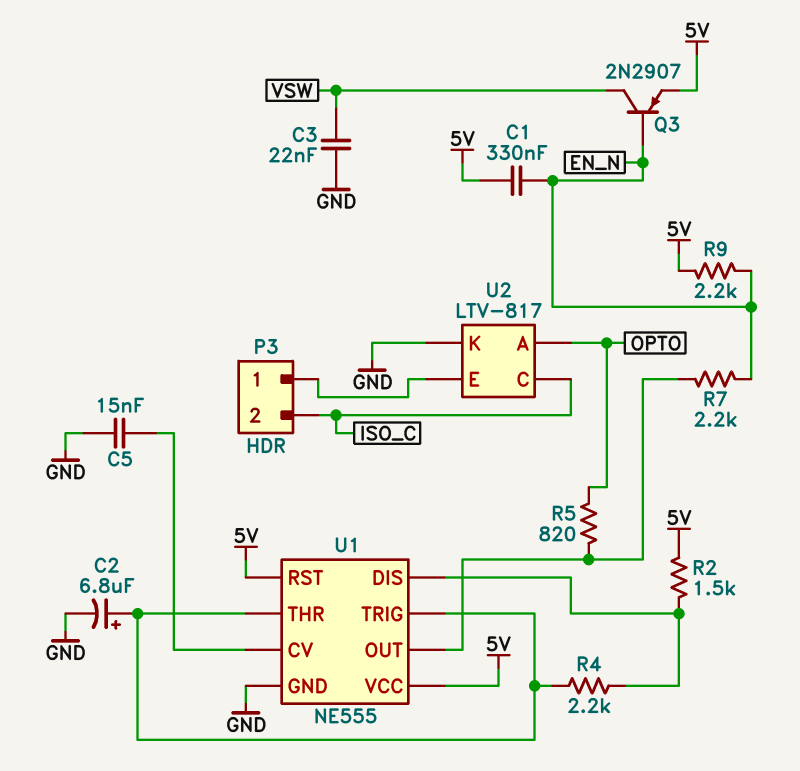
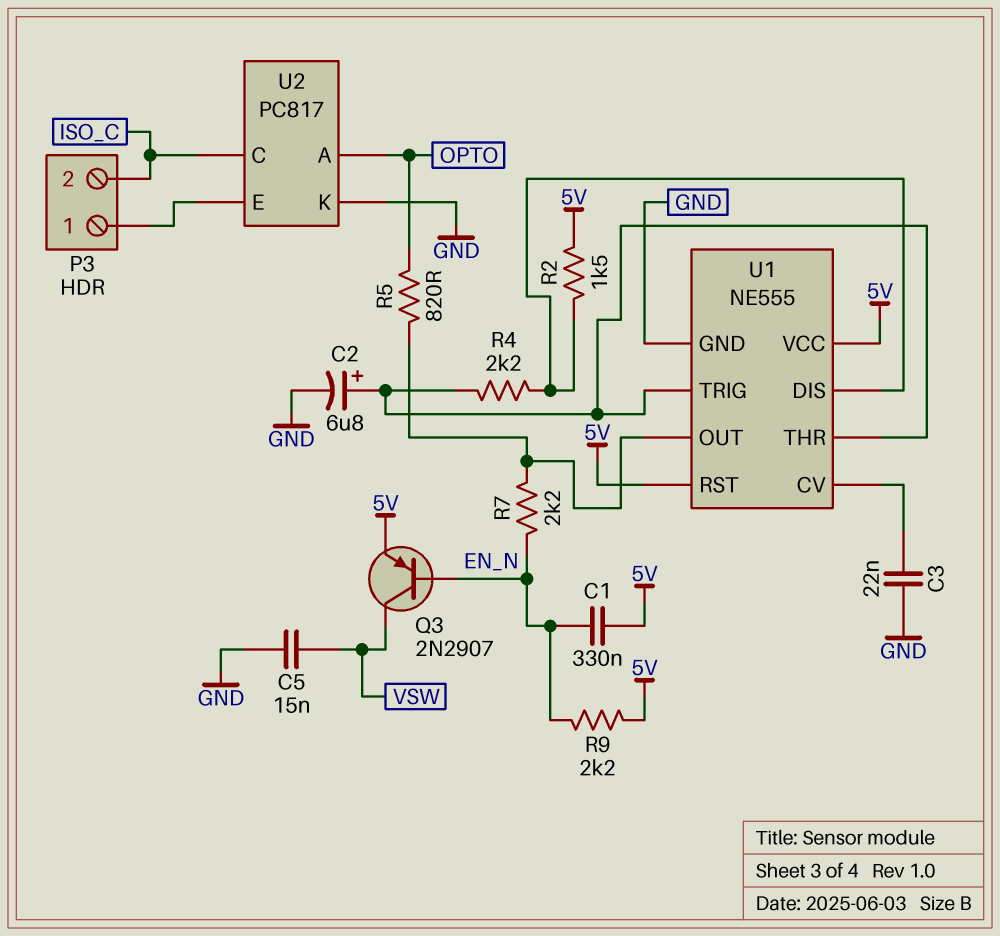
C3: 22nF (GND, VSW) -> 22nF (GND, U1/CV)
C5: 15nF (GND, U1/CV) -> 15nF (GND, VSW)
U2: LTV-817 -> PC817

